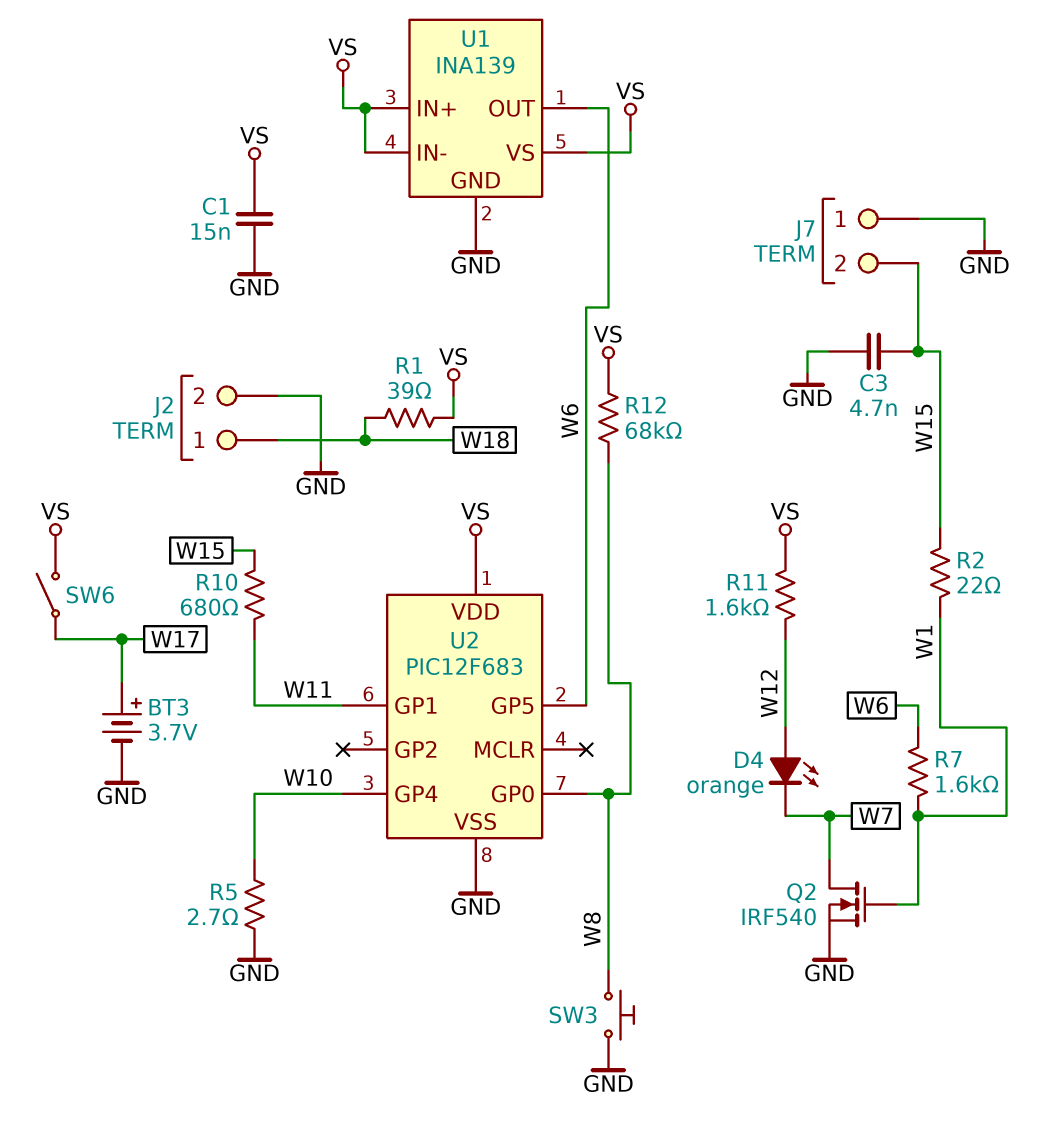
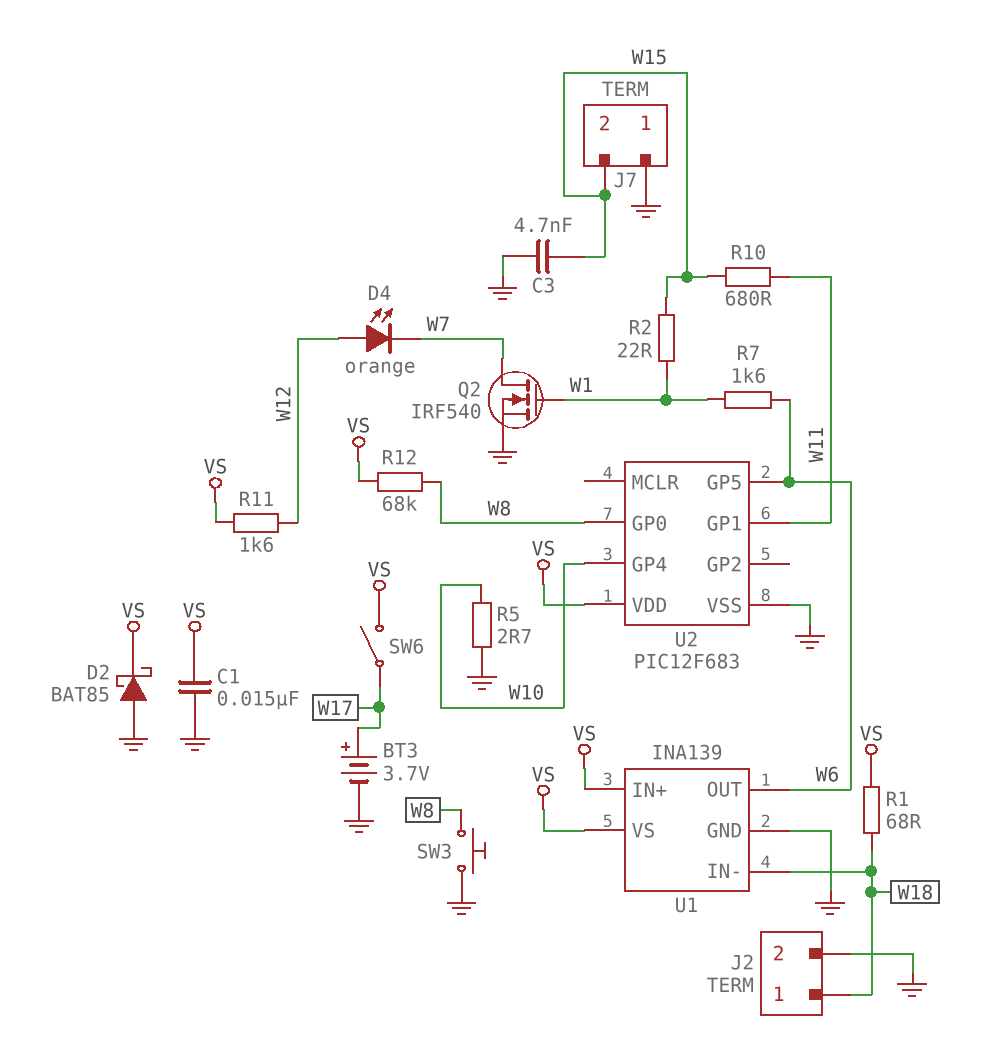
D2: none -> schottky BAT85 (A GND, K VS)
R1: 39 (VS, W18) -> 68 (VS, W18)
U1 pin IN-: VS -> W18

